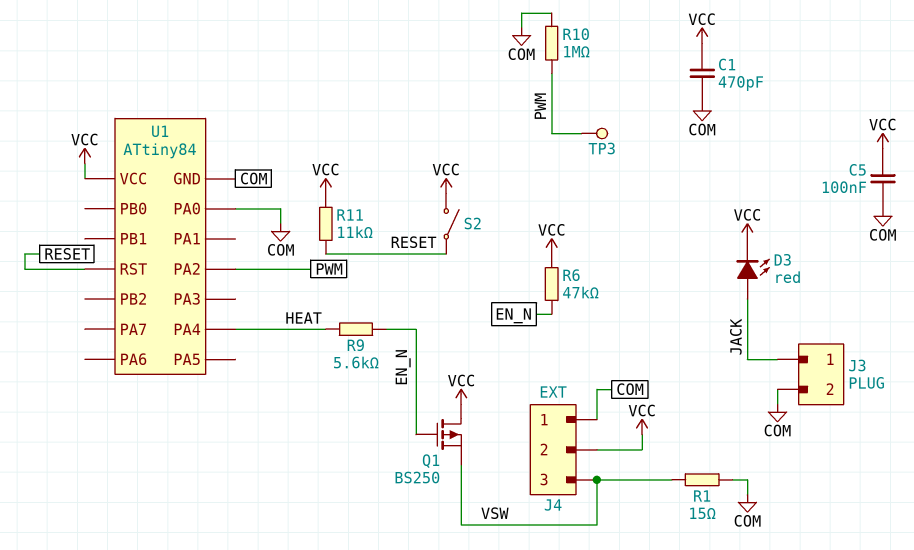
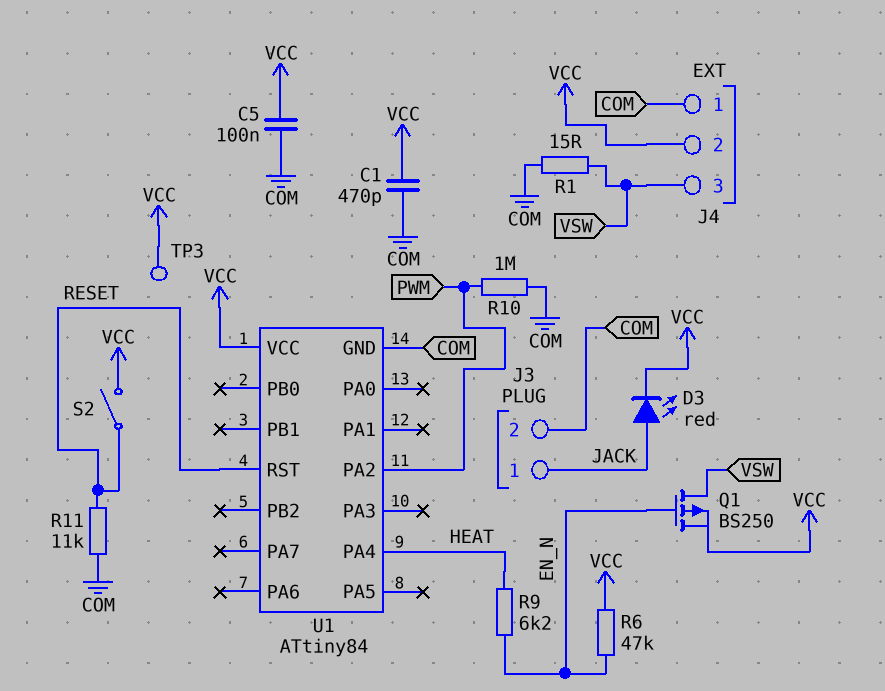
Q1: PMOS BS250 (G EN_N, D VCC, S VSW) -> PMOS BS250 (G EN_N, D VSW, S VCC)
R9: 5.6k (EN_N, HEAT) -> 6.2k (EN_N, HEAT)
R11: 11k (RESET, VCC) -> 11k (COM, RESET)
TP3: test point (PWM) -> test point (VCC)
U1 pin PA0: COM -> none

